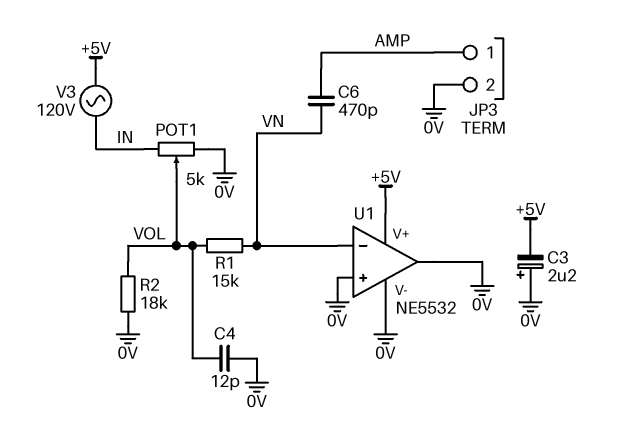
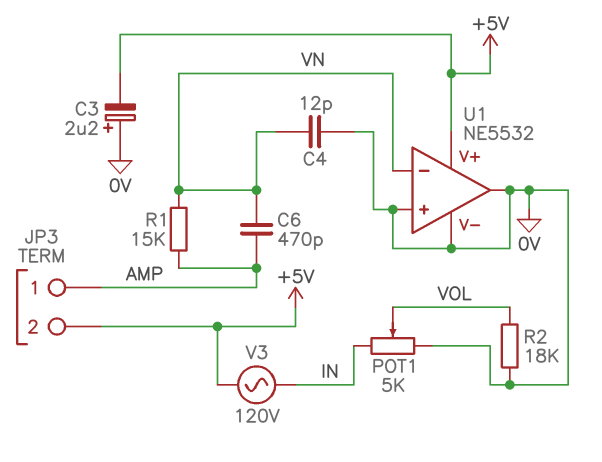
C4: 12pF (0V, VOL) -> 12pF (0V, VN)
JP3 pin 2: 0V -> +5V
R1: 15k (VN, VOL) -> 15k (AMP, VN)

